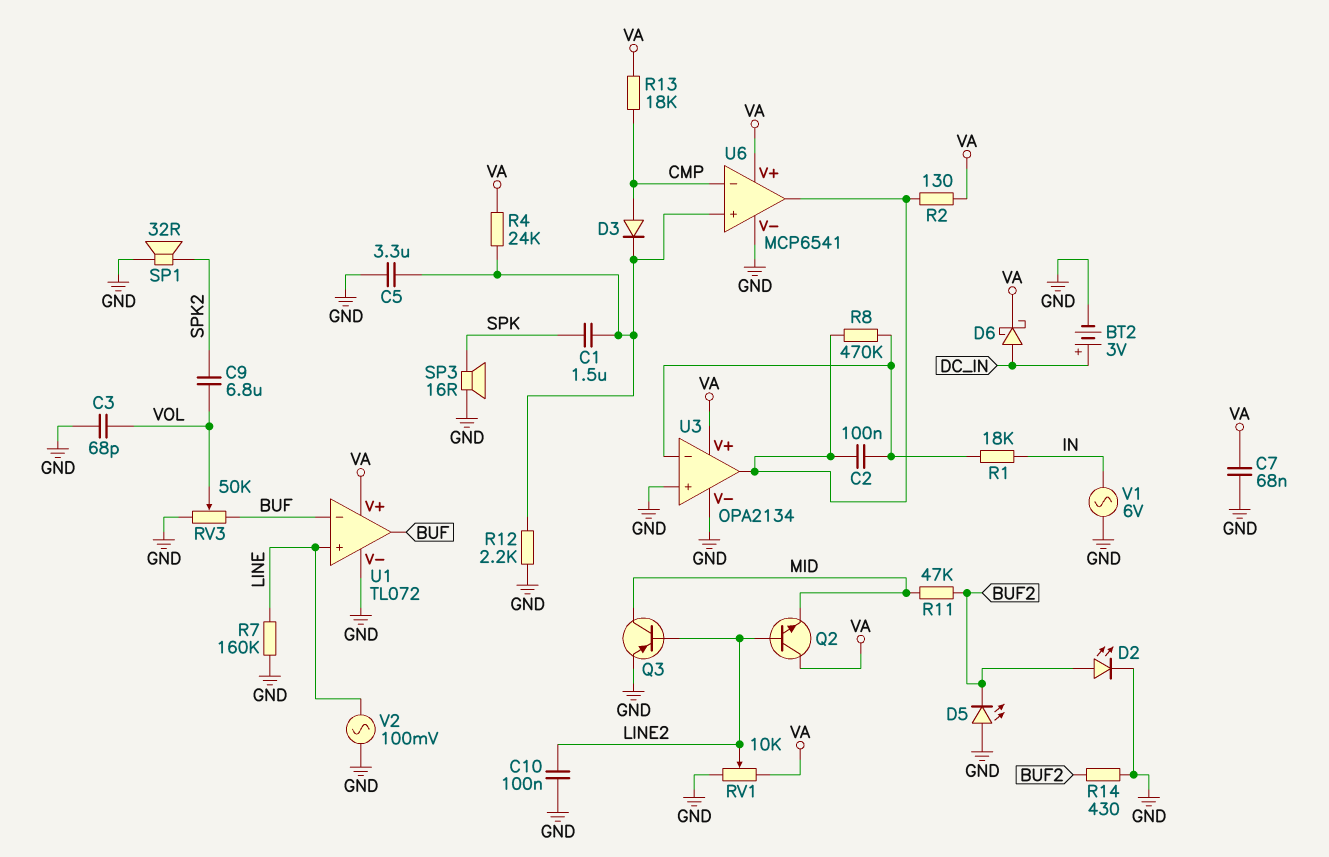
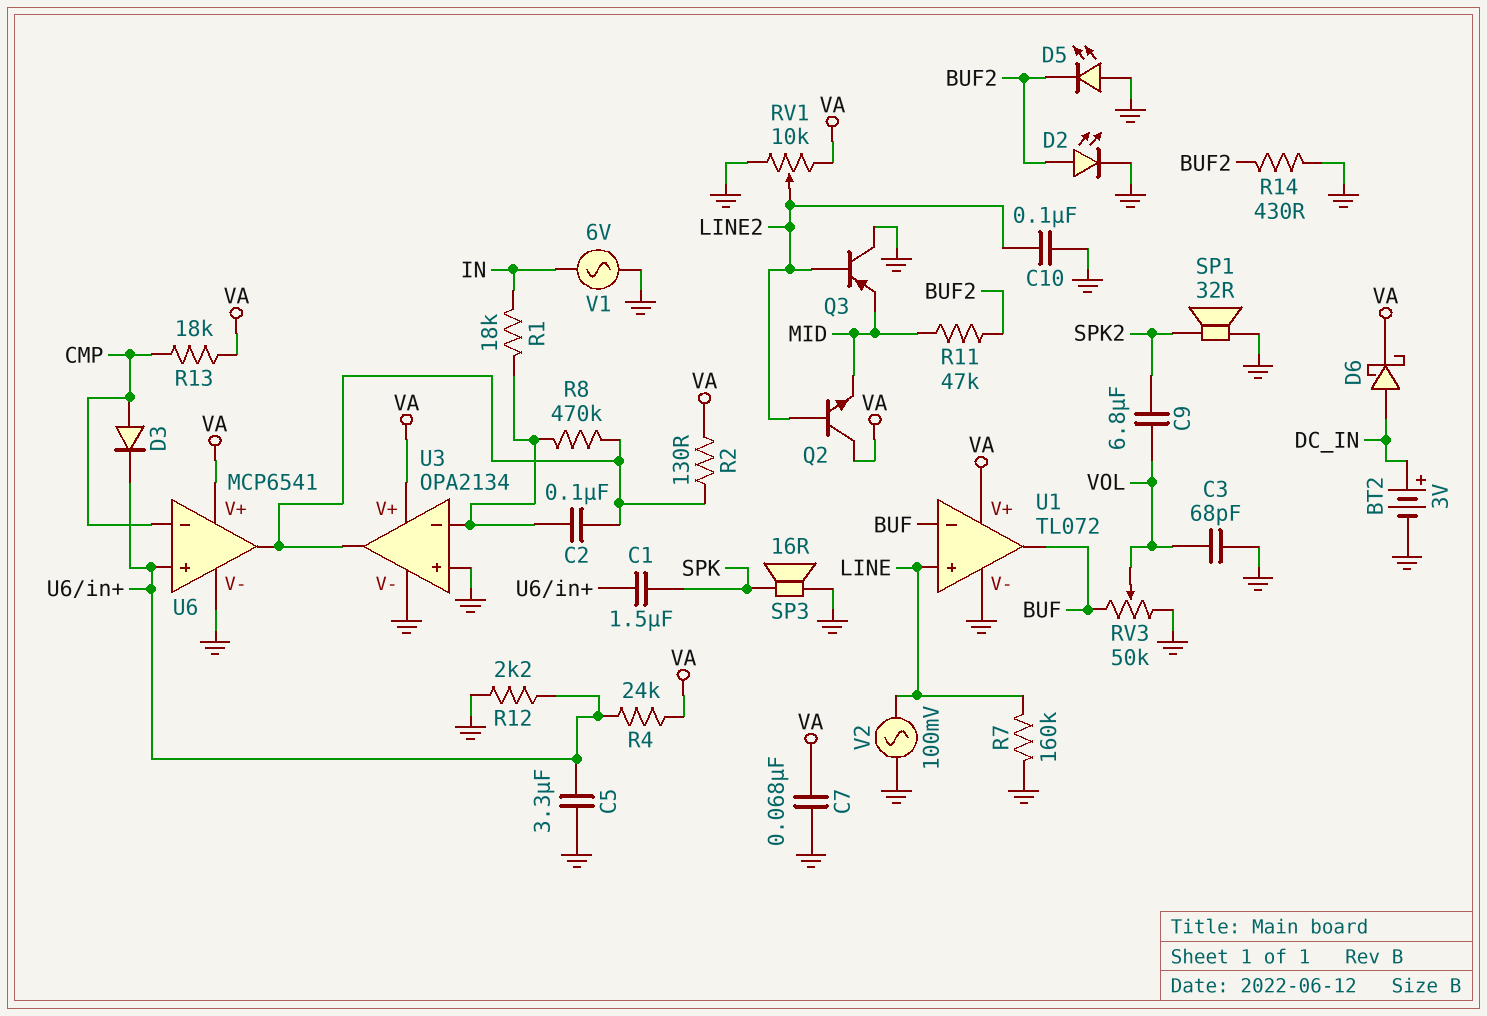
Q3: PNP (B LINE2, C MID, E GND) -> PNP (B LINE2, C GND, E MID)

